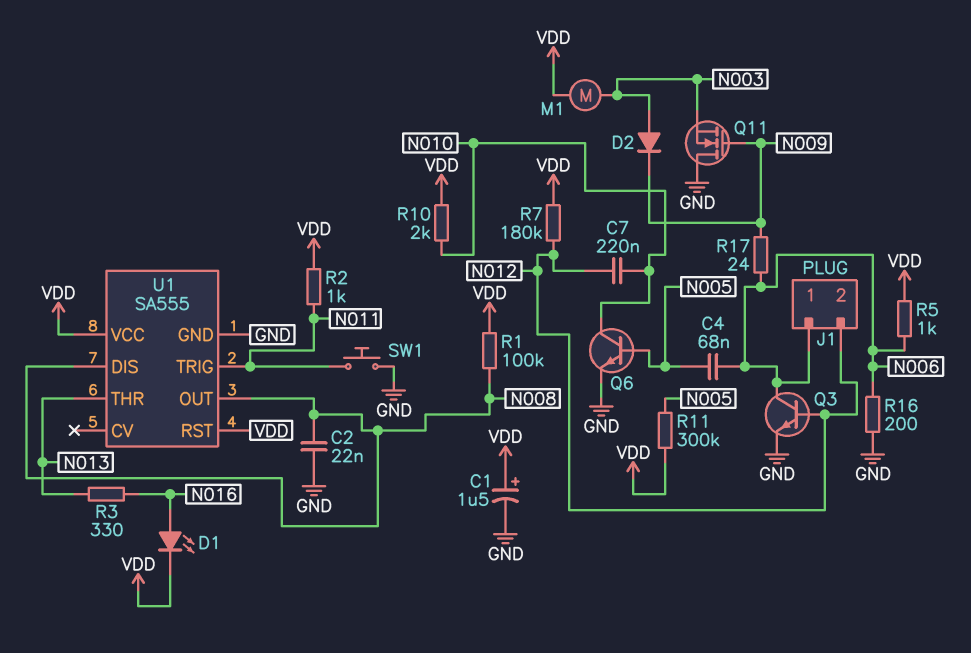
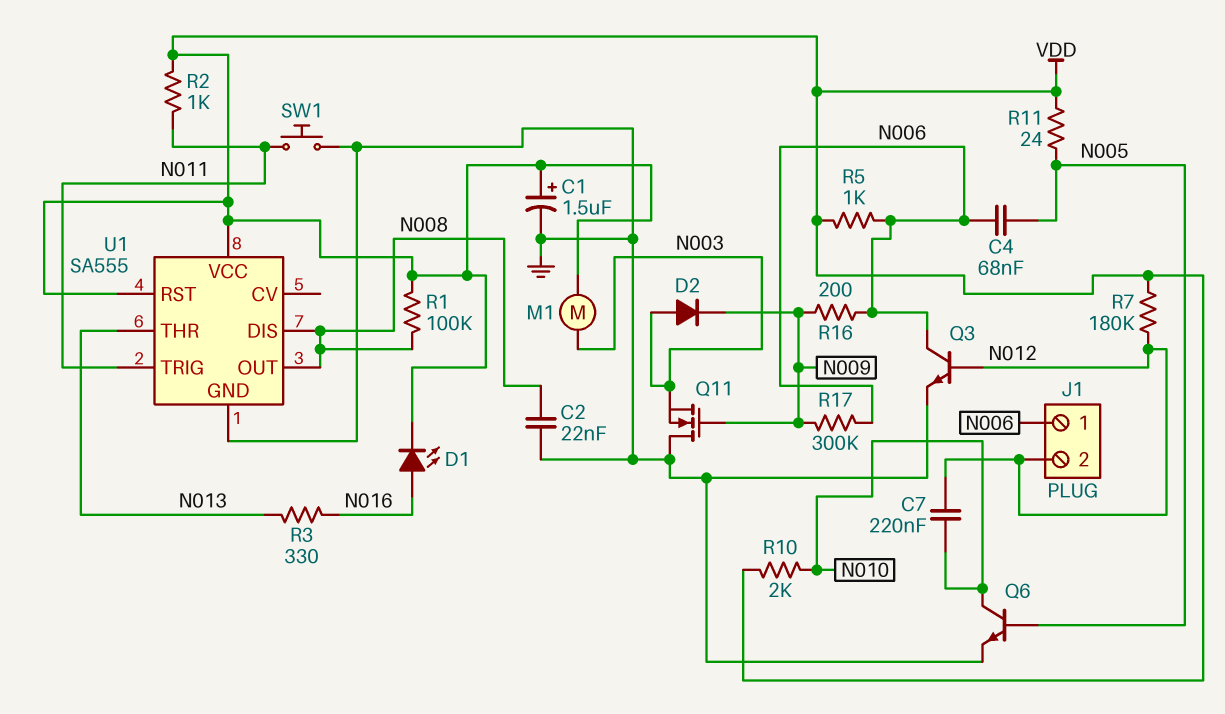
R11: 300k (N005, VDD) -> 24 (N005, VDD)
R16: 200 (GND, N006) -> 200 (N006, N009)
R17: 24 (N006, N009) -> 300k (N006, N009)

